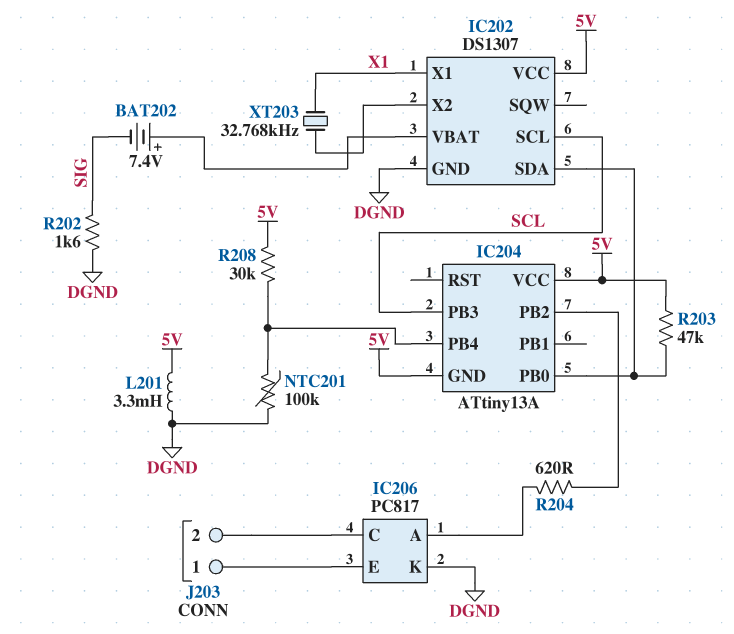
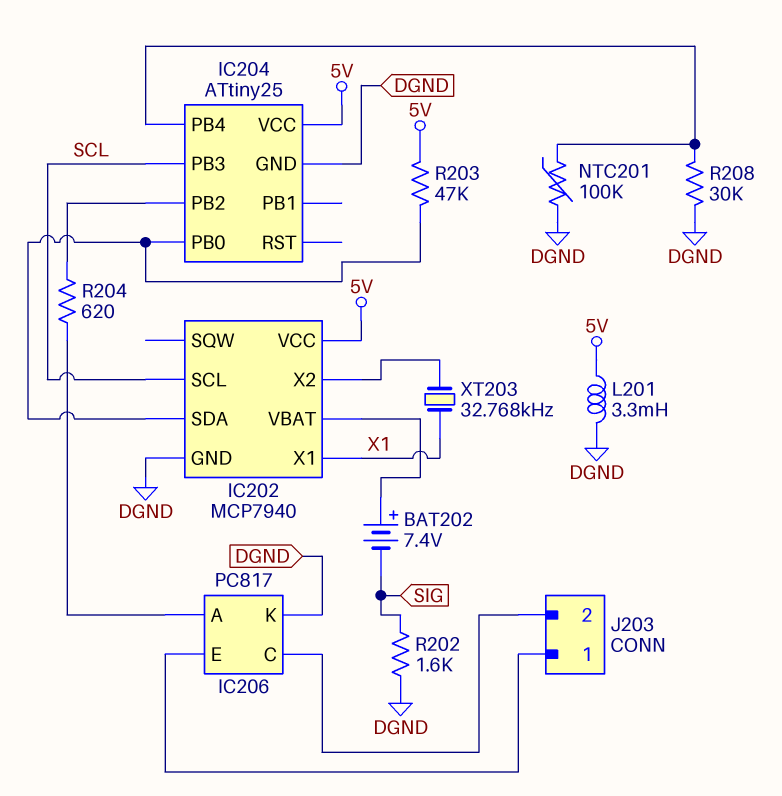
IC202: DS1307 -> MCP7940
IC204: ATtiny13A -> ATtiny25
IC204 pin GND: 5V -> DGND
R208: 30k (5V, IC204/PB4) -> 30k (DGND, IC204/PB4)

